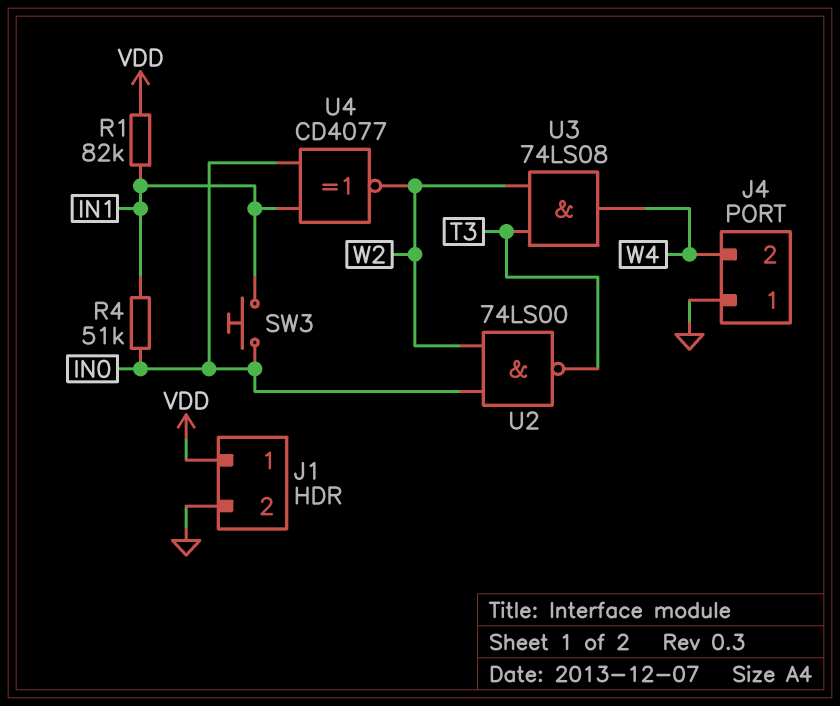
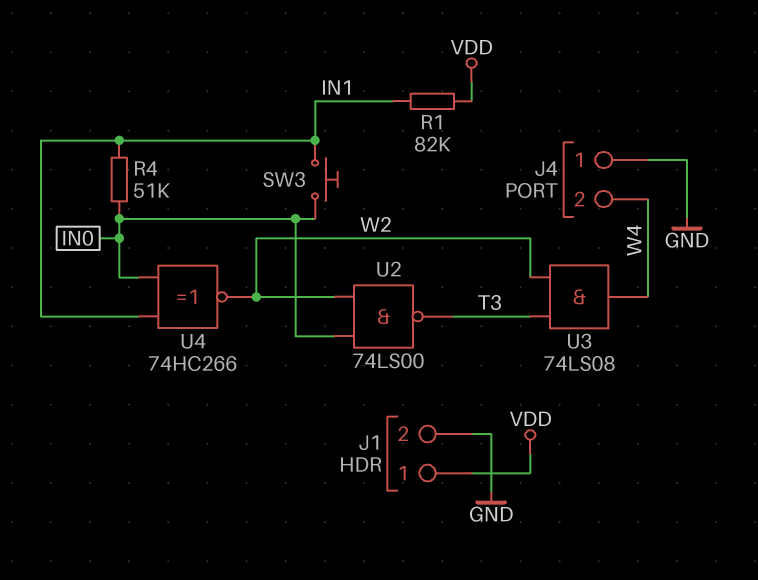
U4: XNOR CD4077 (in IN0, in IN1, out W2) -> XNOR 74HC266 (in IN0, in IN1, out W2)

